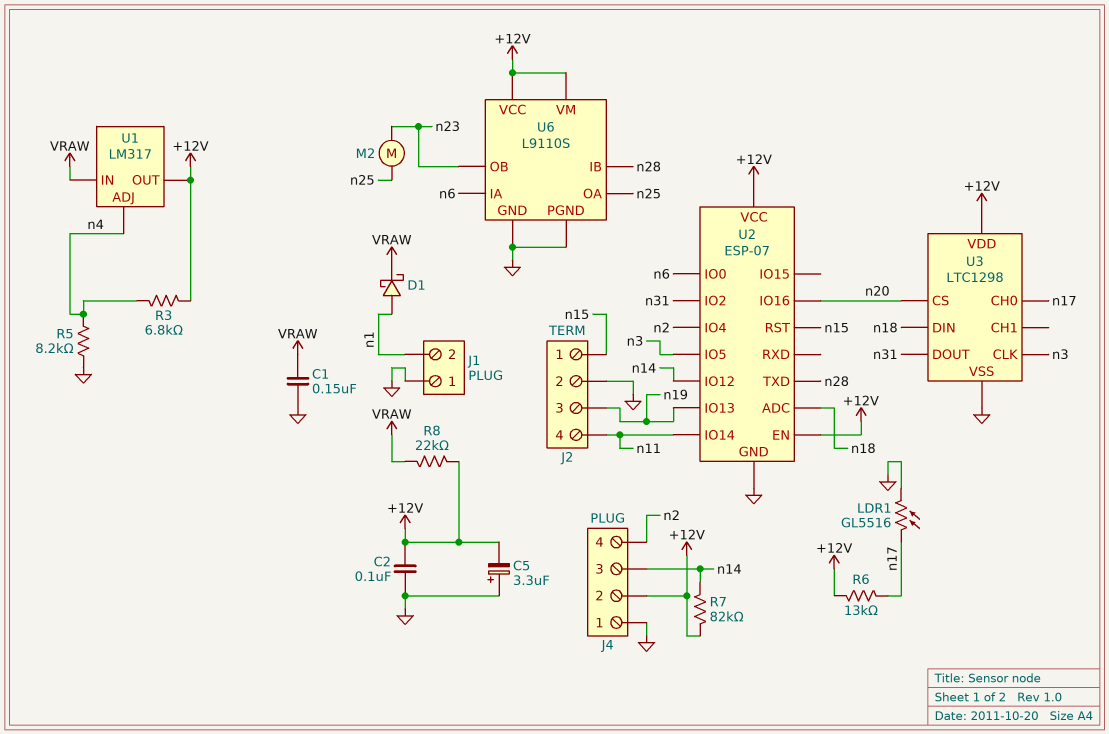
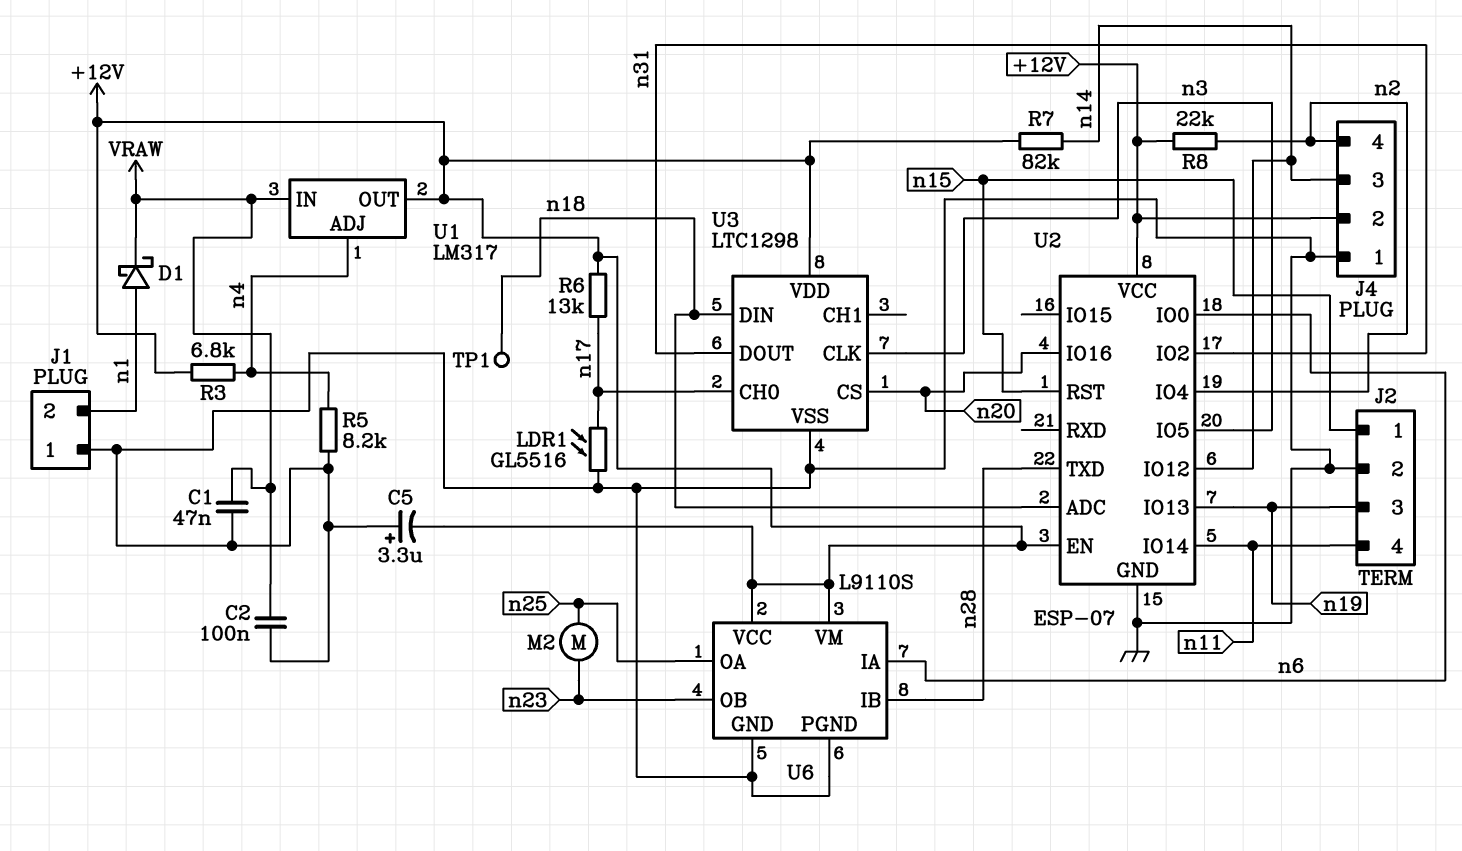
C1: 150nF (GND, VRAW) -> 47nF (GND, VRAW)
C2: 100nF (+12V, GND) -> 100nF (GND, VRAW)
R8: 22k (+12V, VRAW) -> 22k (+12V, n2)
TP1: none -> test point (n18)

